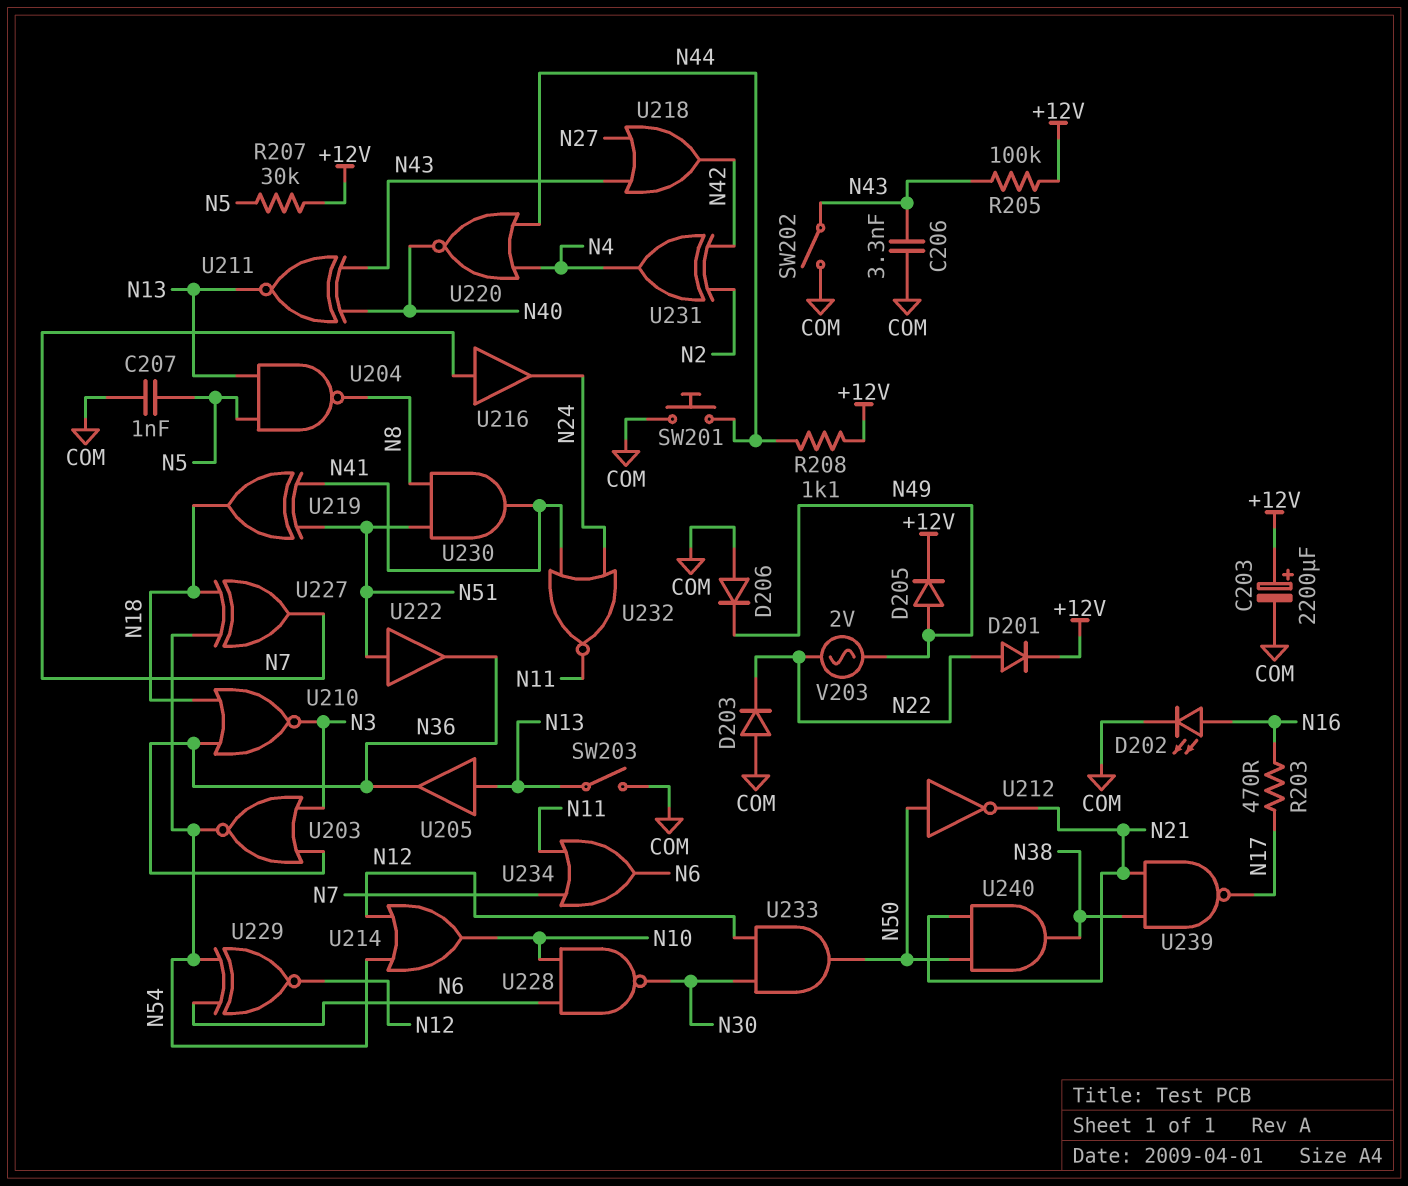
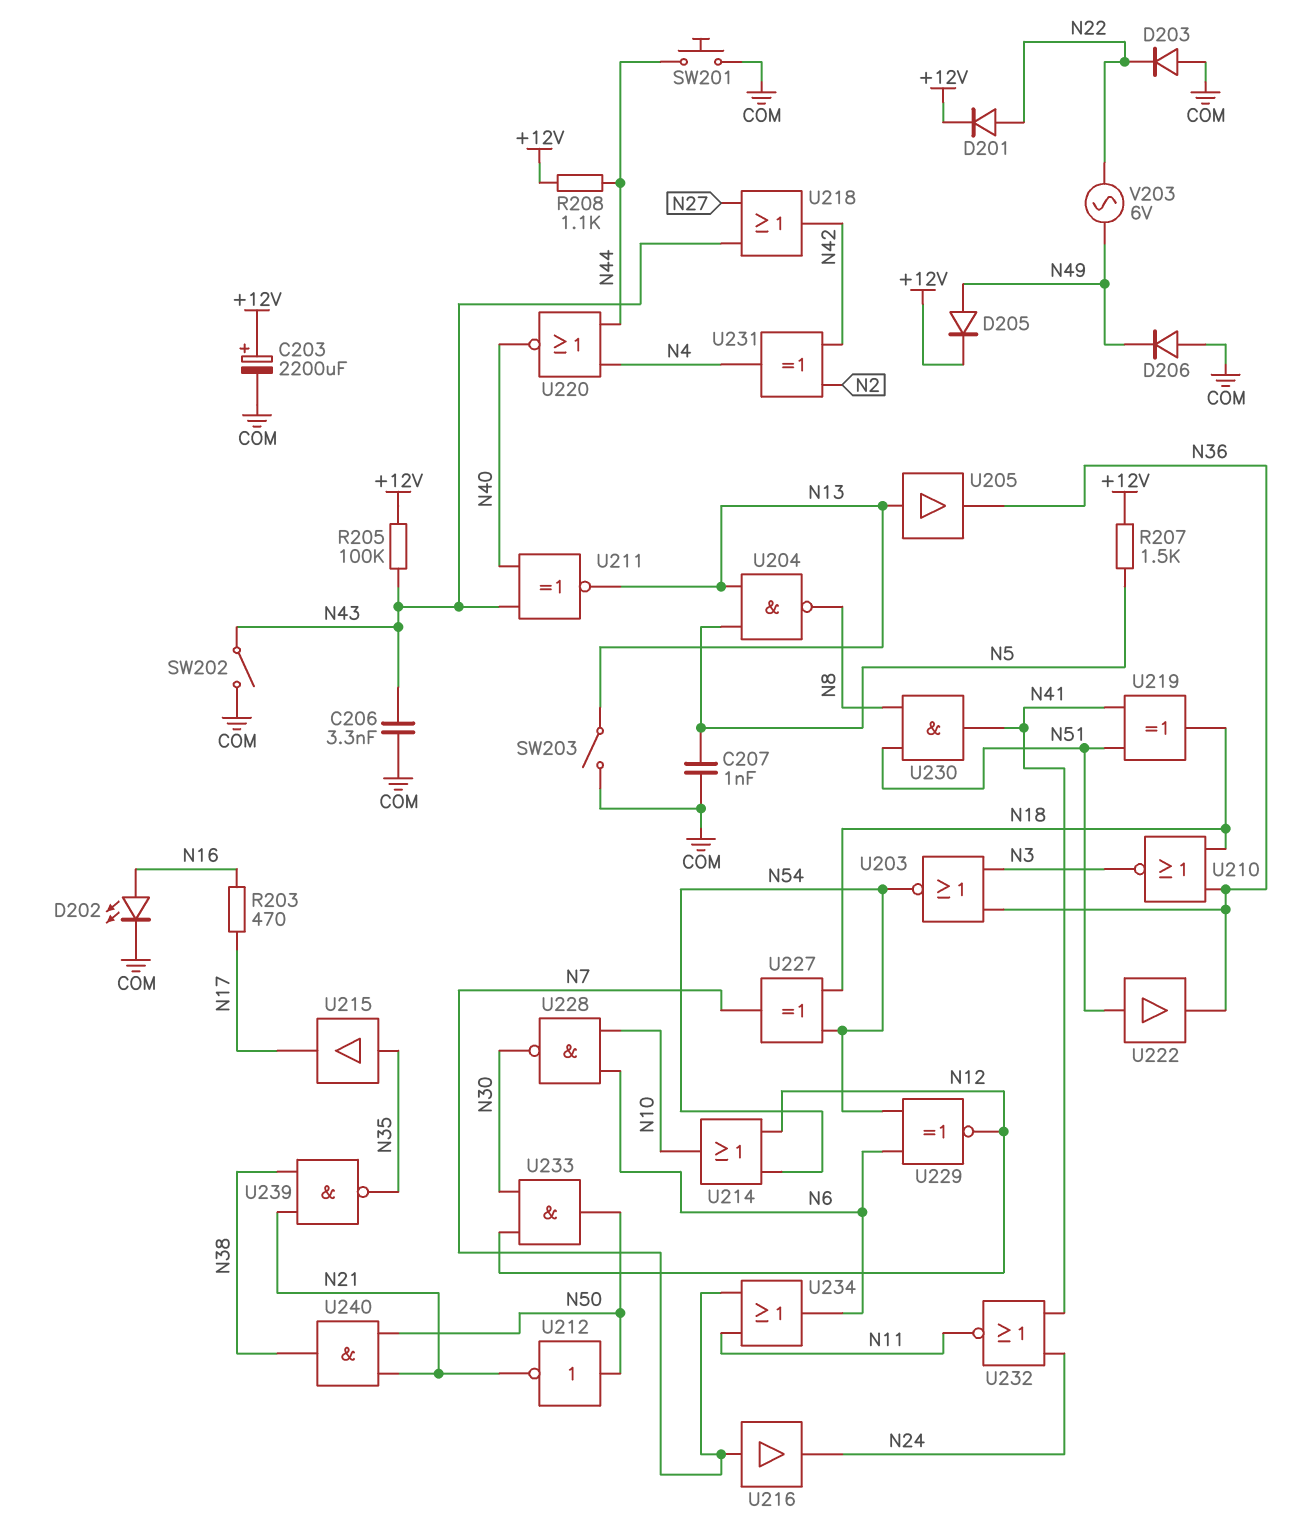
R207: 30k (+12V, N5) -> 1.5k (+12V, N5)
U215: none -> buffer (in N35, out N17)
U239: NAND (in N21, in N38, out N17) -> NAND (in N21, in N38, out N35)
V203: AC 2V (N22, N49) -> AC 6V (N22, N49)

